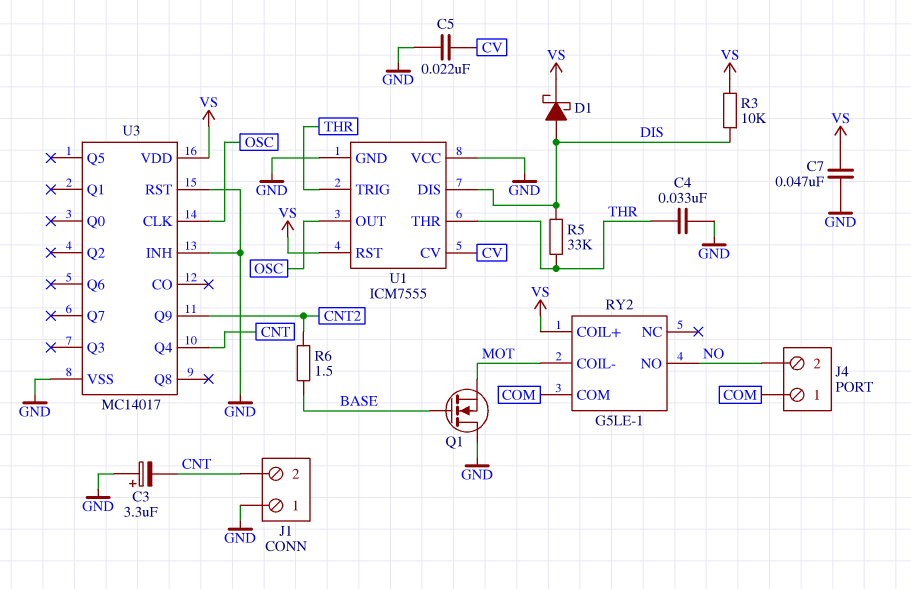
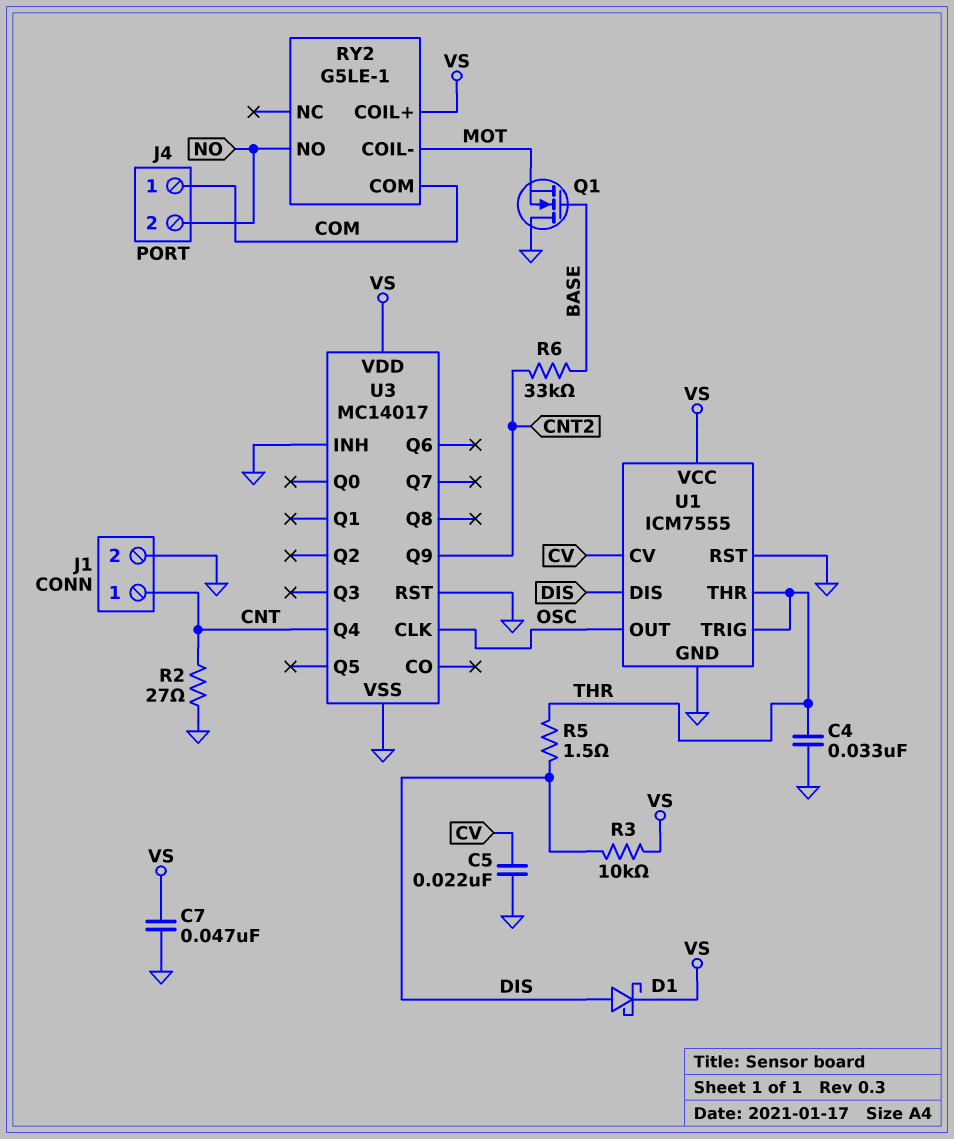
C3: 3.3uF (plus GND, minus CNT) -> none
J1 pin 1: GND -> CNT
J1 pin 2: CNT -> GND
R2: none -> 27 (CNT, GND)
R5: 33k (DIS, THR) -> 1.5 (DIS, THR)
R6: 1.5 (BASE, CNT2) -> 33k (BASE, CNT2)
U1 pin RST: VS -> GND
U1 pin VCC: GND -> VS

